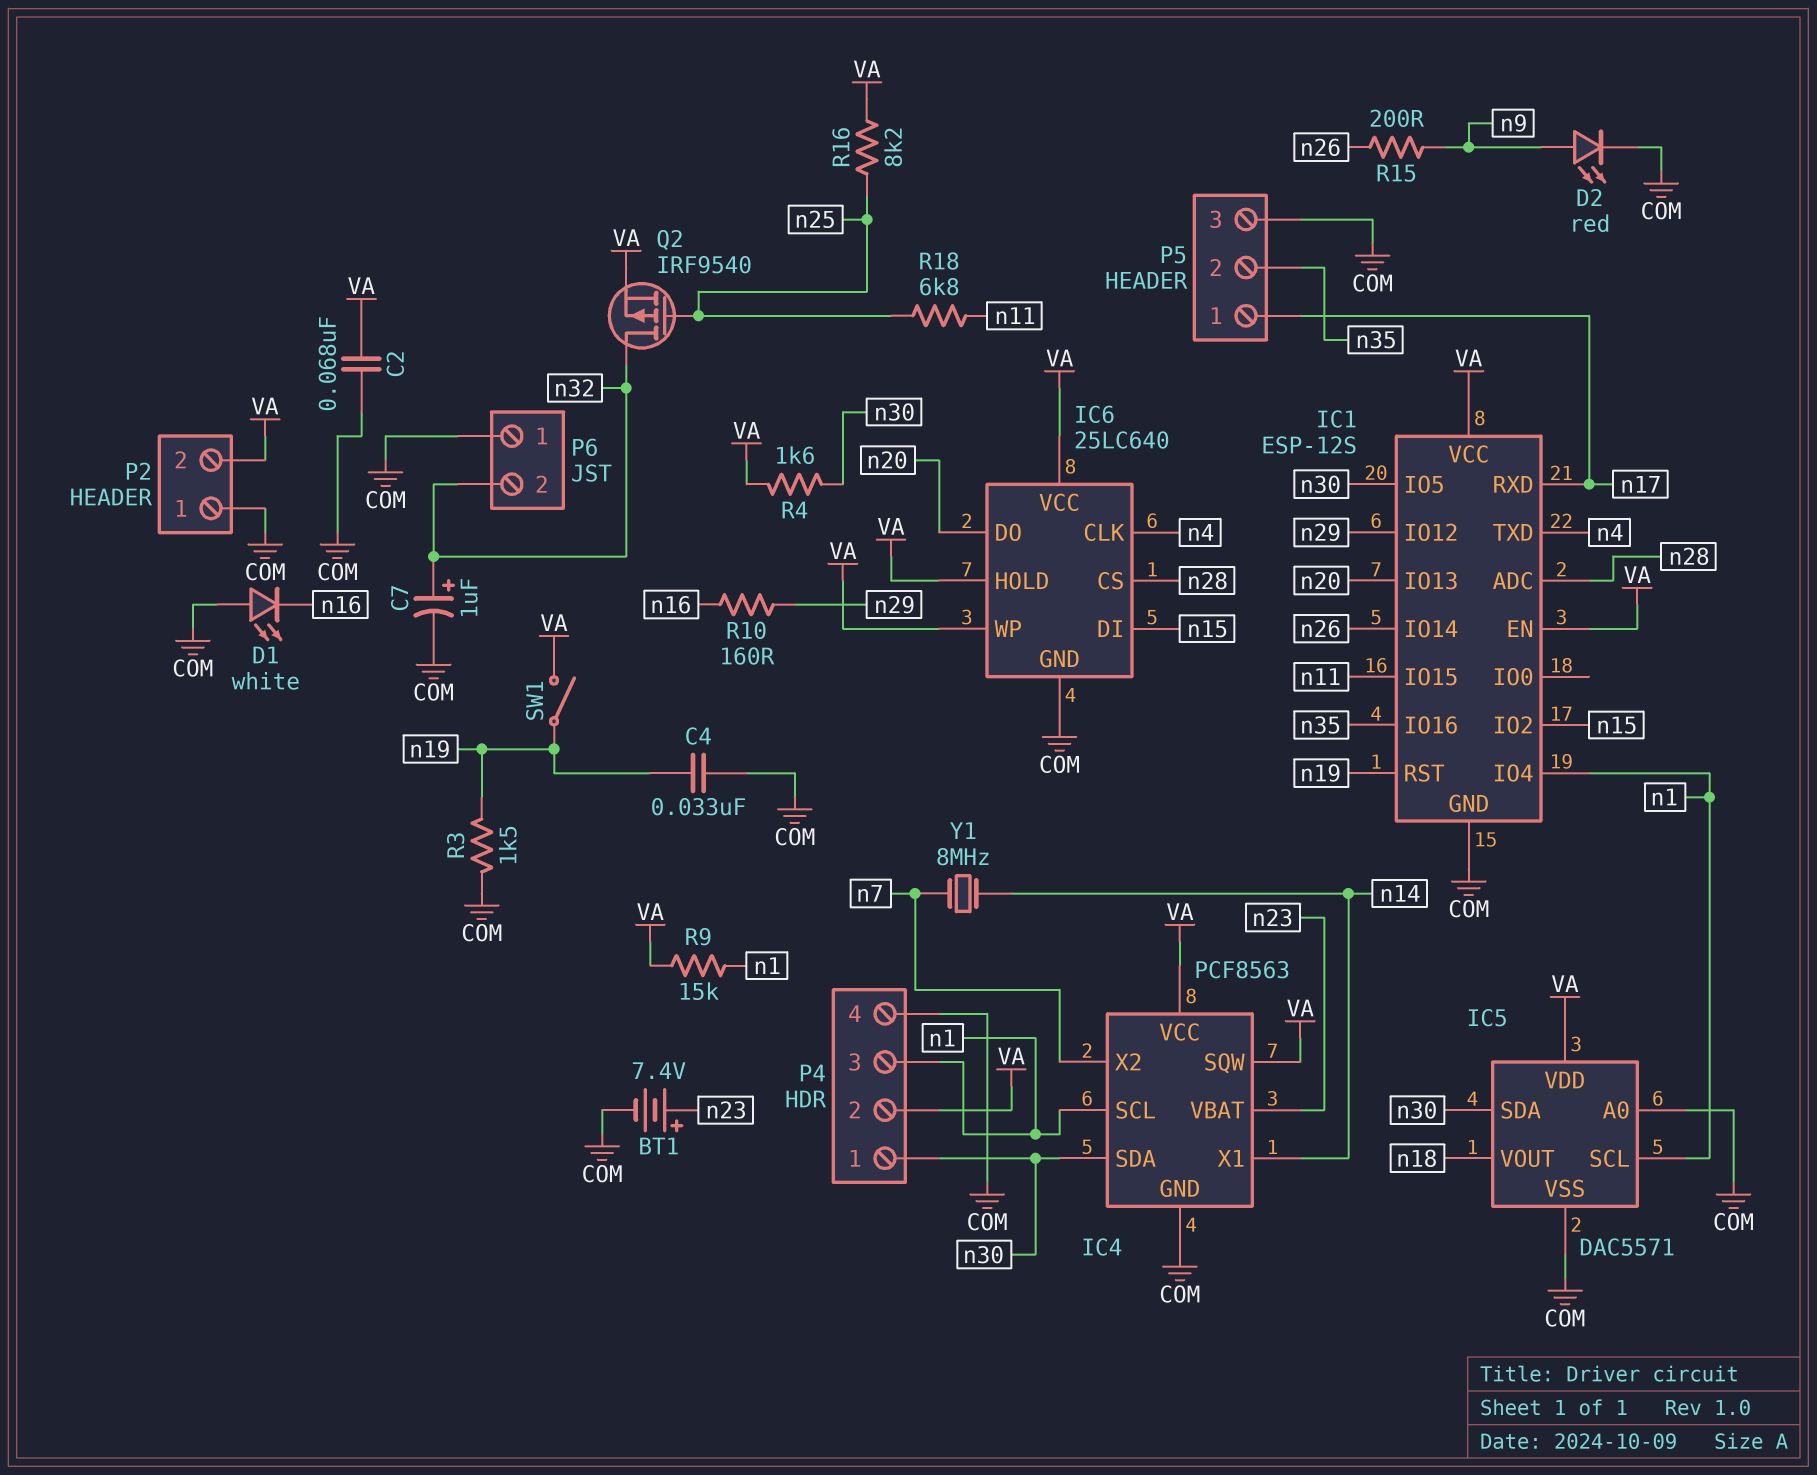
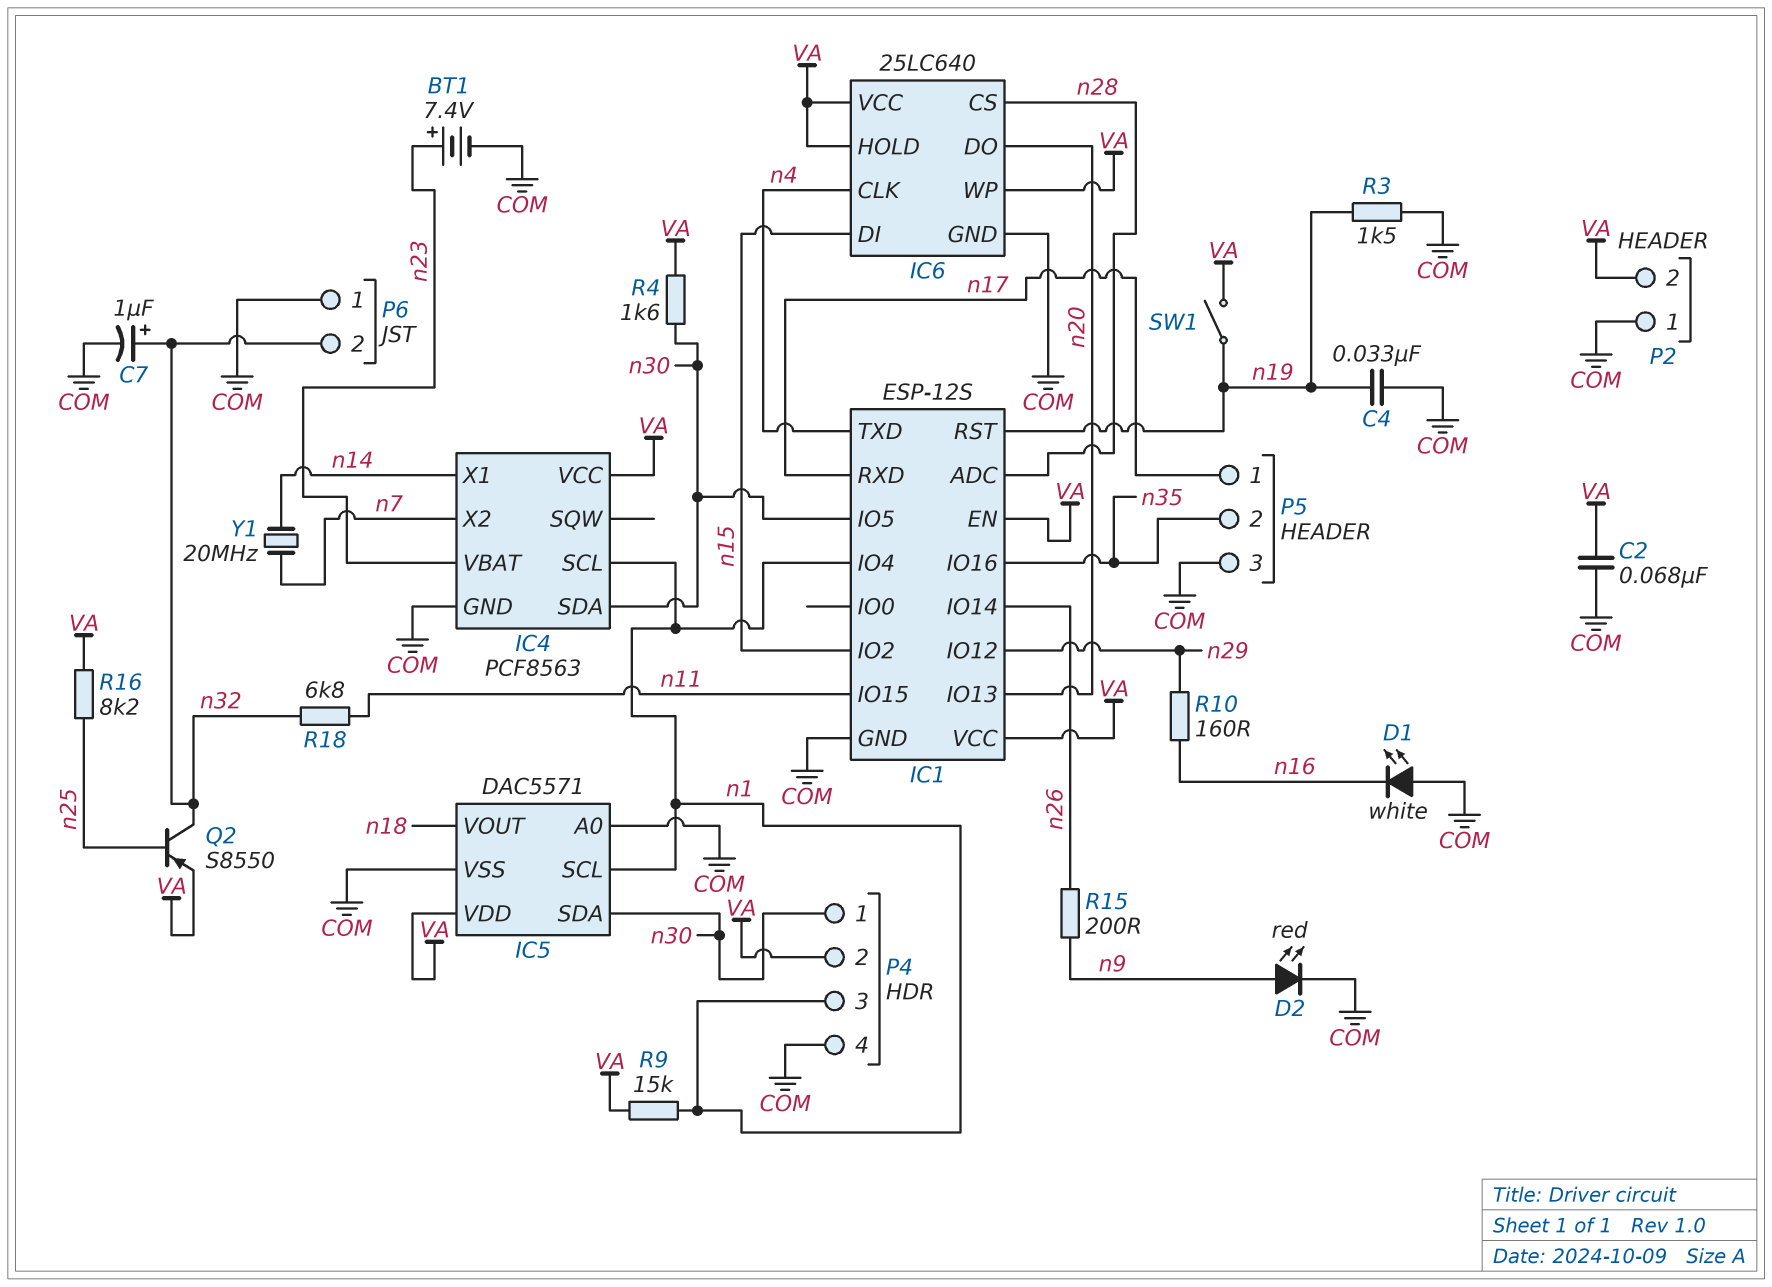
IC4 pin SQW: VA -> none
Q2: PMOS IRF9540 (G n25, D n32, S VA) -> PNP S8550 (B n25, C n32, E VA)
R18: 6.8k (n11, n25) -> 6.8k (n11, n32)
Y1: 8MHz (n7, n14) -> 20MHz (n7, n14)

